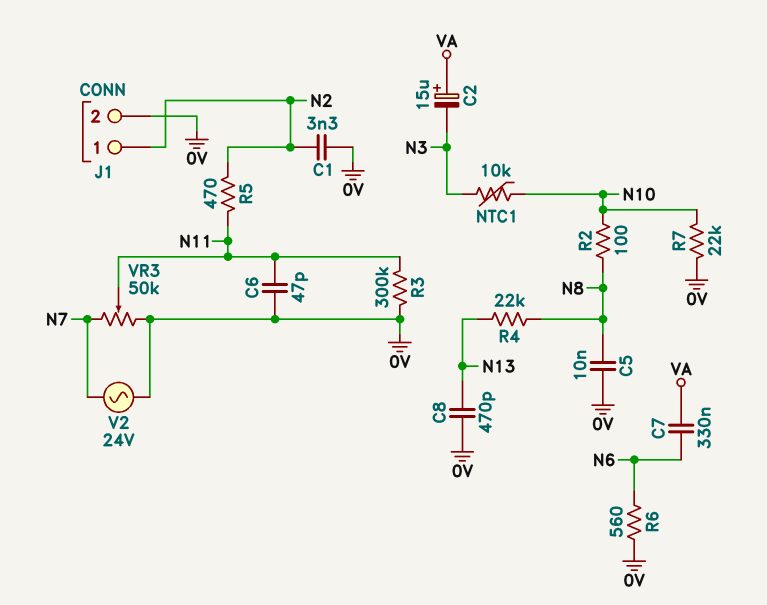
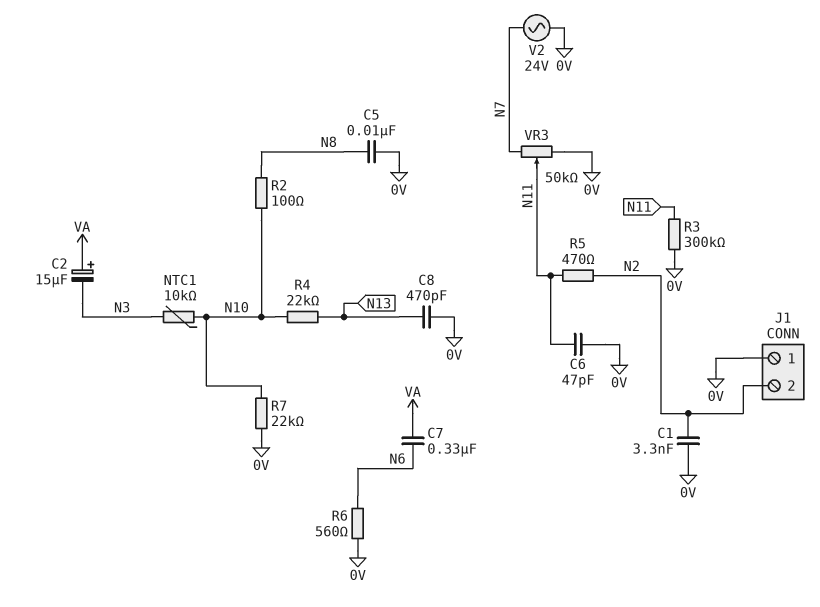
J1 pin 1: N2 -> 0V
J1 pin 2: 0V -> N2
R4: 22k (N8, N13) -> 22k (N10, N13)

